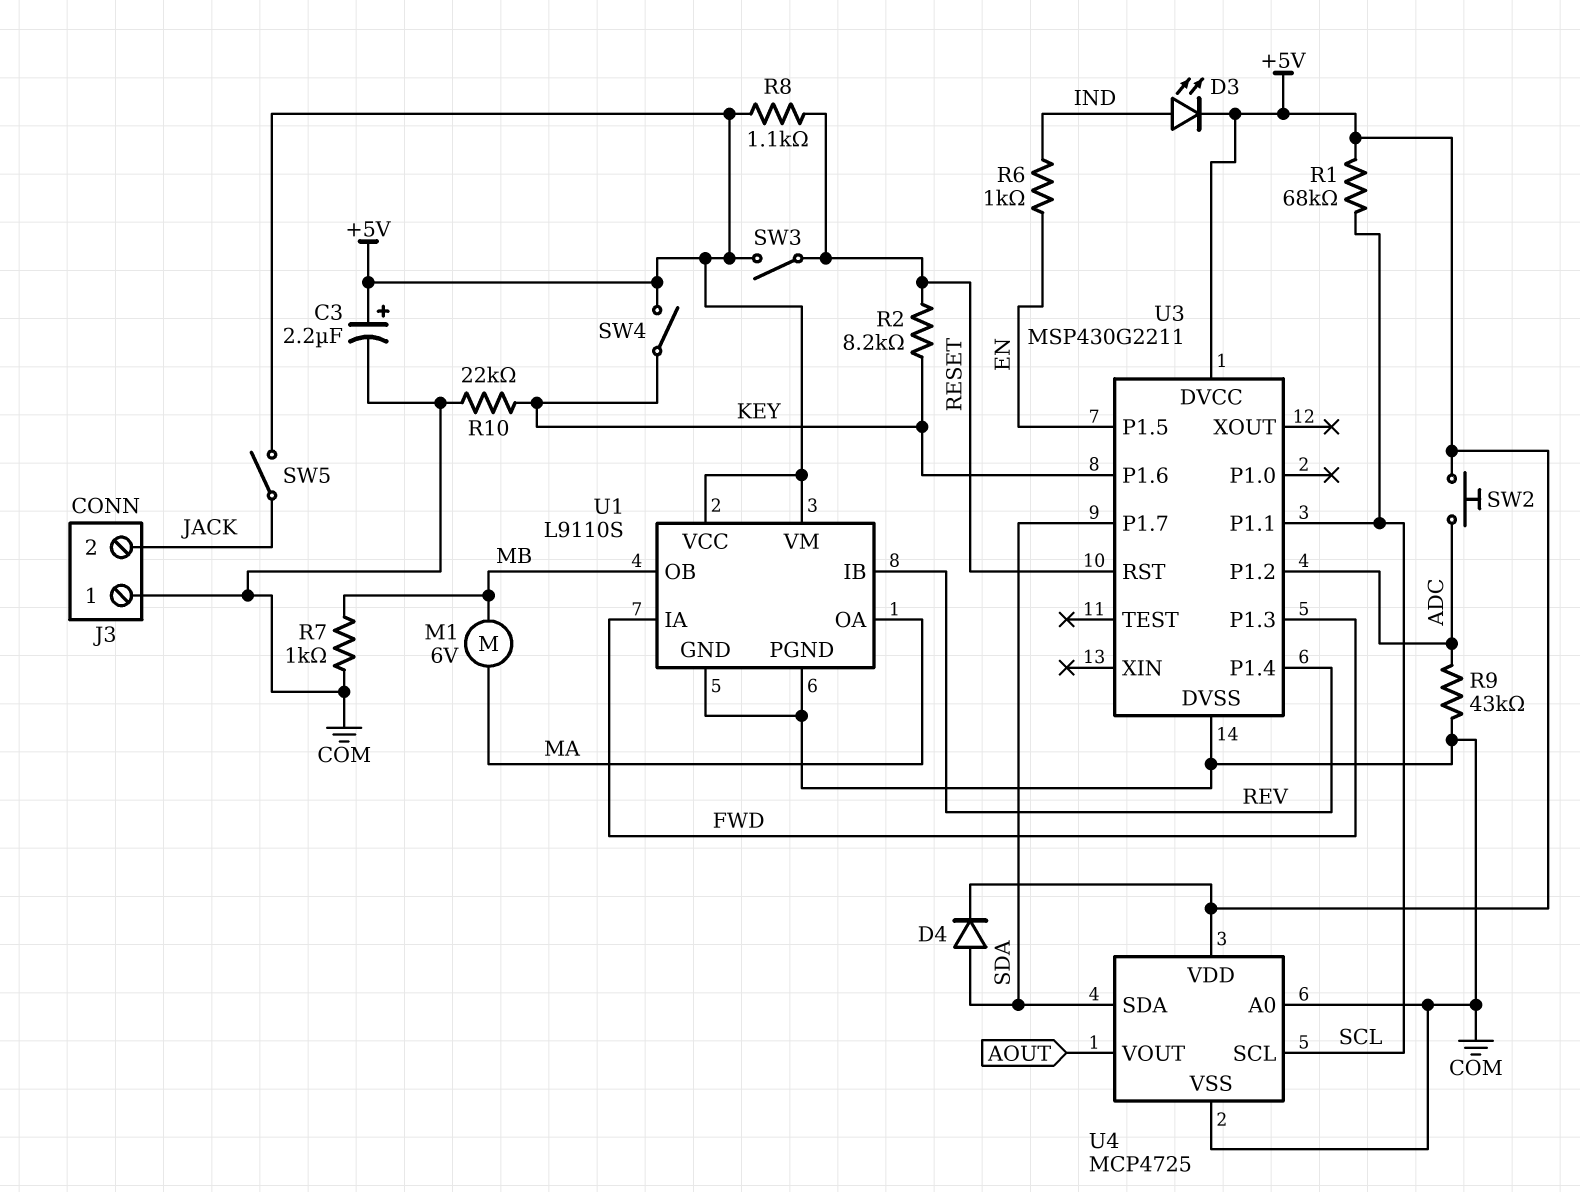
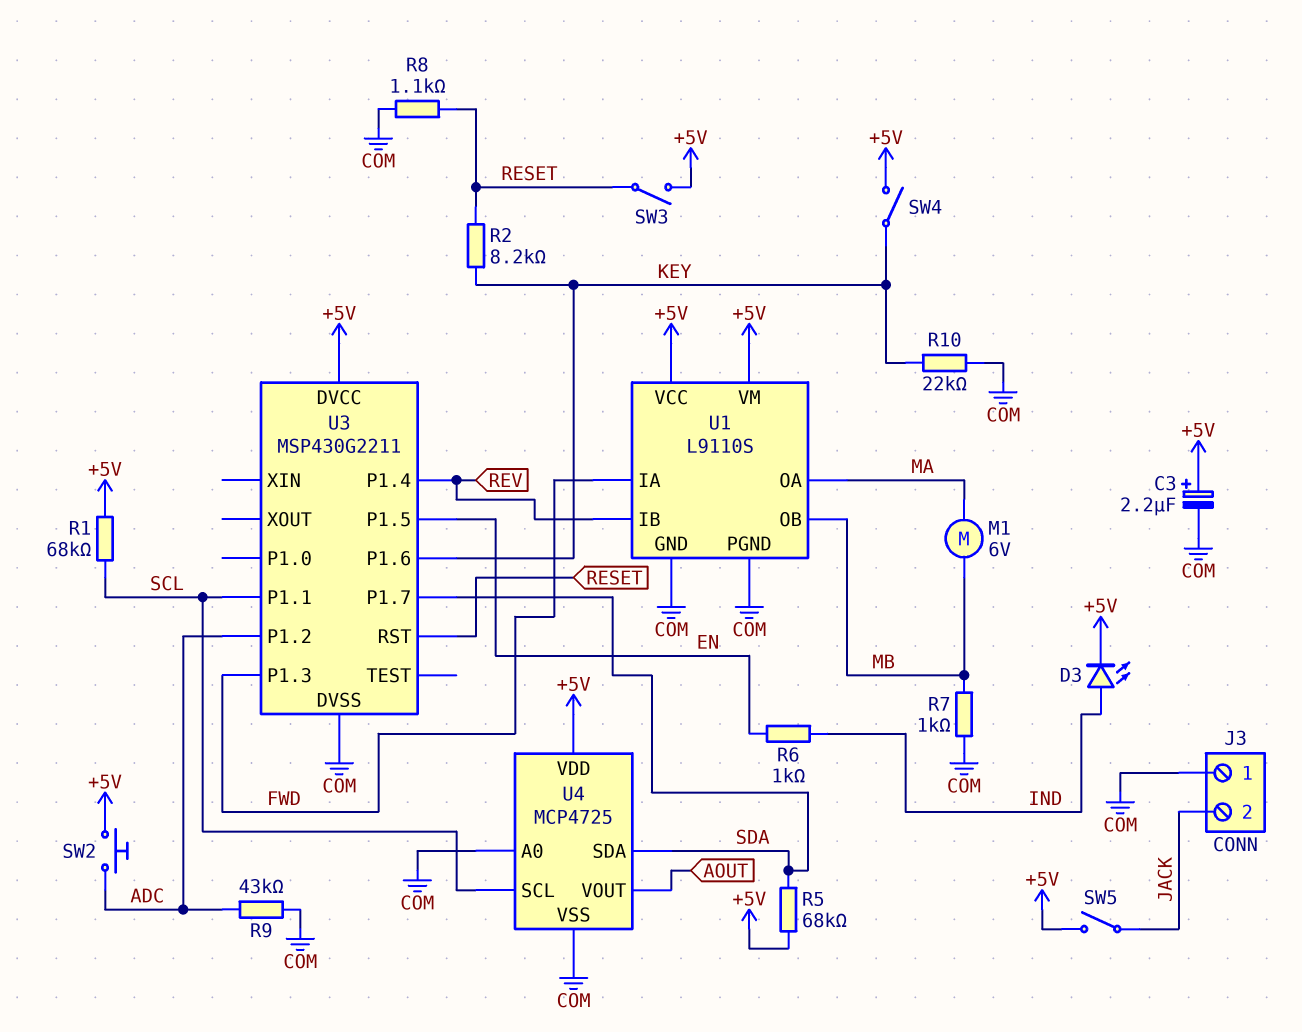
D4: diode (A SDA, K +5V) -> none
R5: none -> 68k (+5V, SDA)
R8: 1.1k (+5V, RESET) -> 1.1k (COM, RESET)

